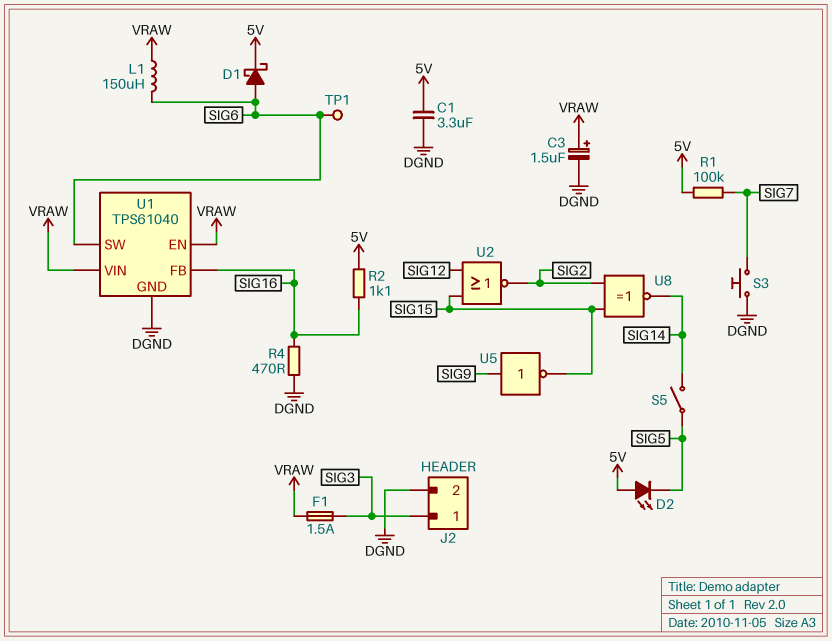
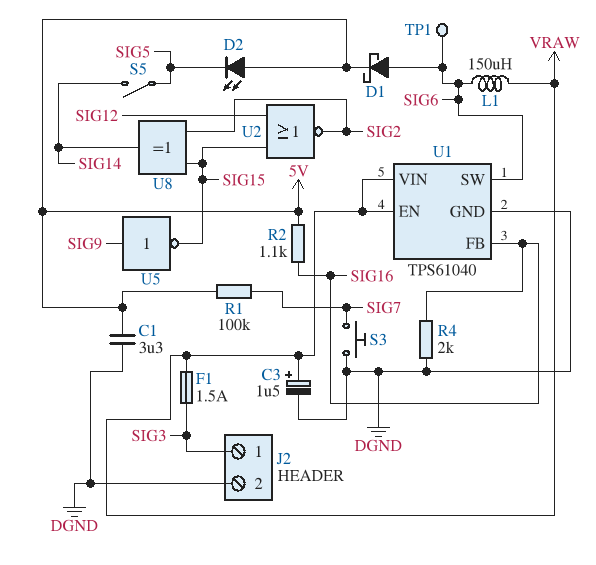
R4: 470 (DGND, SIG16) -> 2k (DGND, SIG16)
U8: XNOR (in SIG2, in SIG15, out SIG14) -> XOR (in SIG2, in SIG15, out SIG14)

